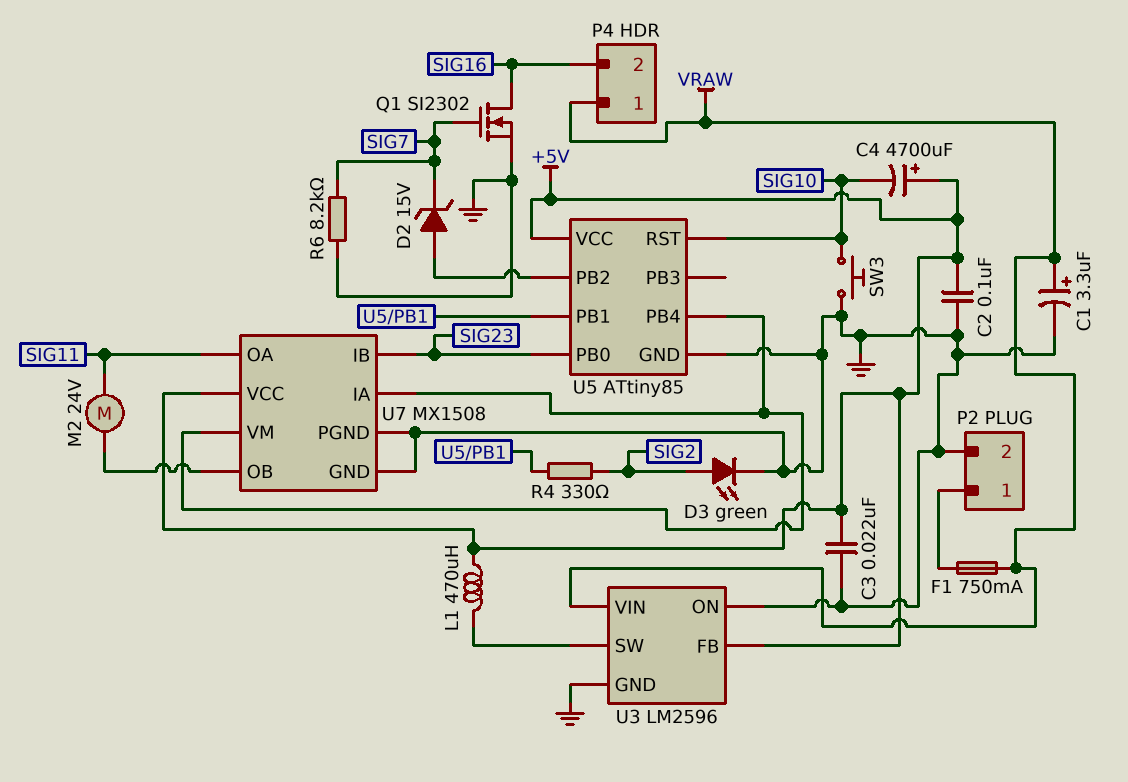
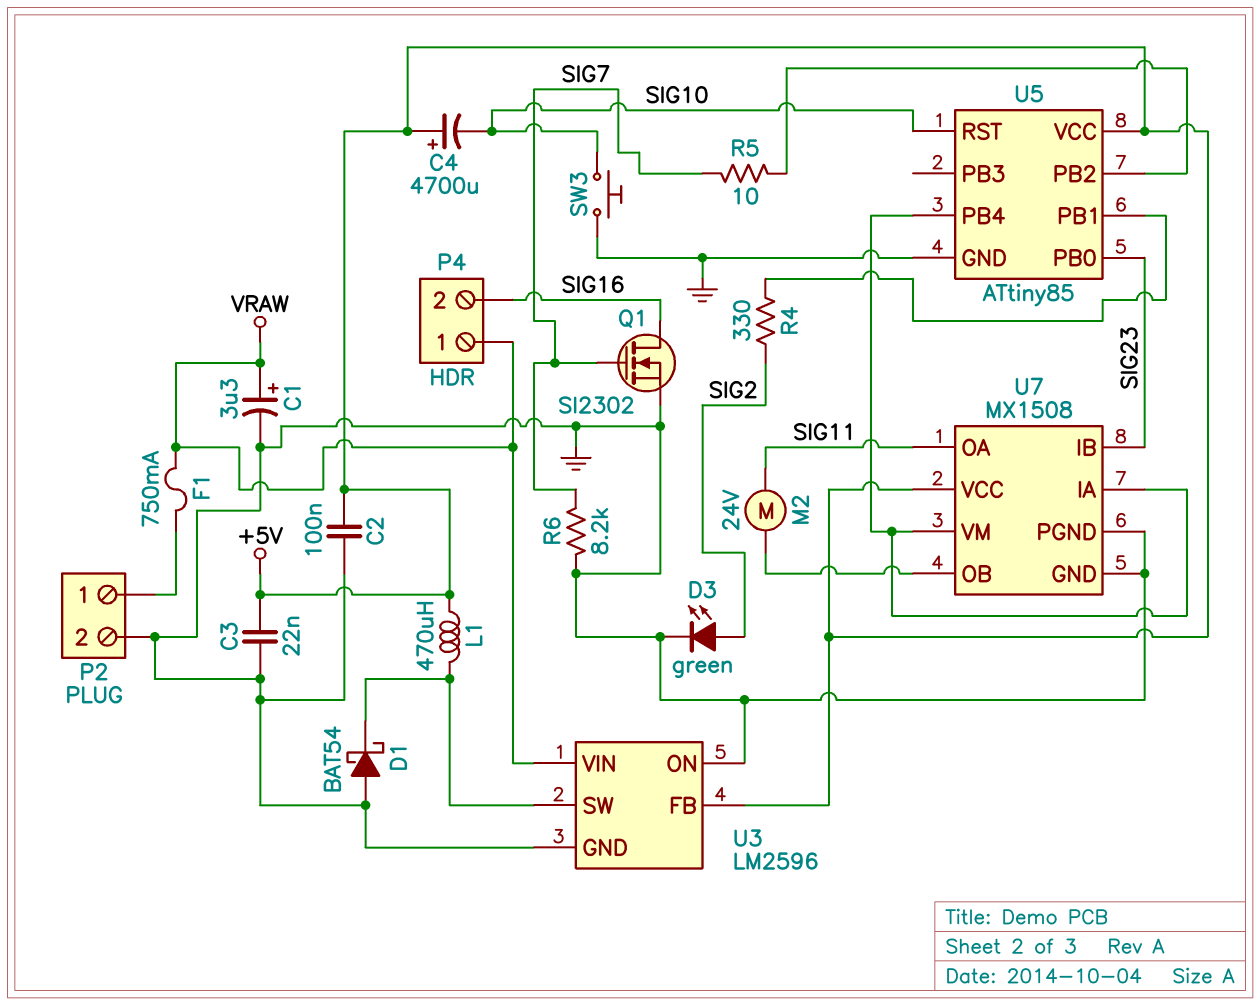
D1: none -> schottky BAT54 (A GND, K U3/SW)
D2: zener 15V (A U5/PB2, K SIG7) -> none
R5: none -> 10 (SIG7, U5/PB2)

